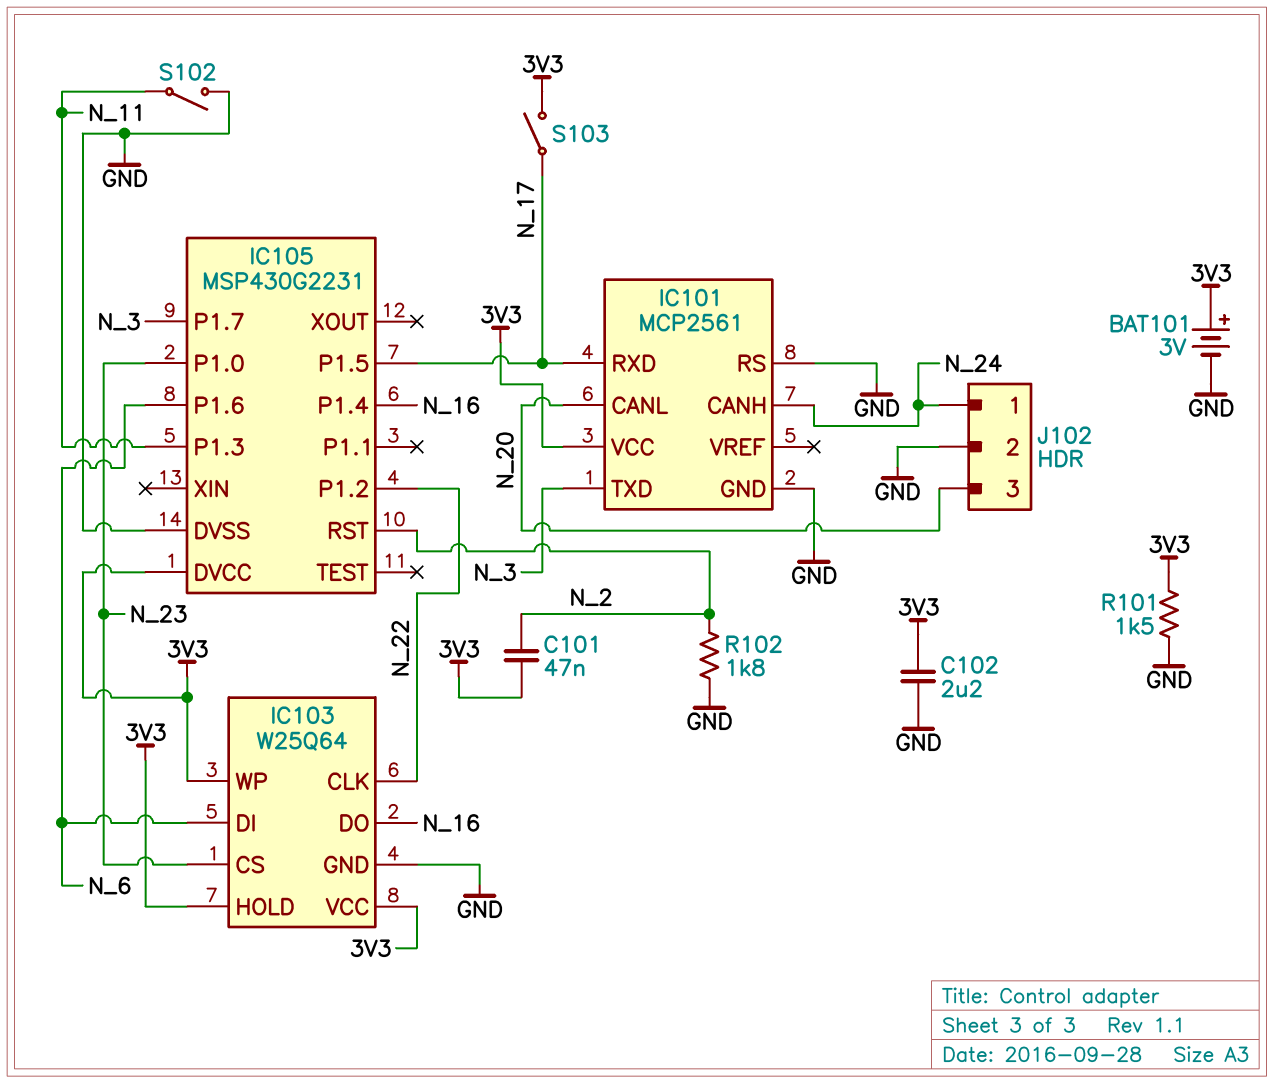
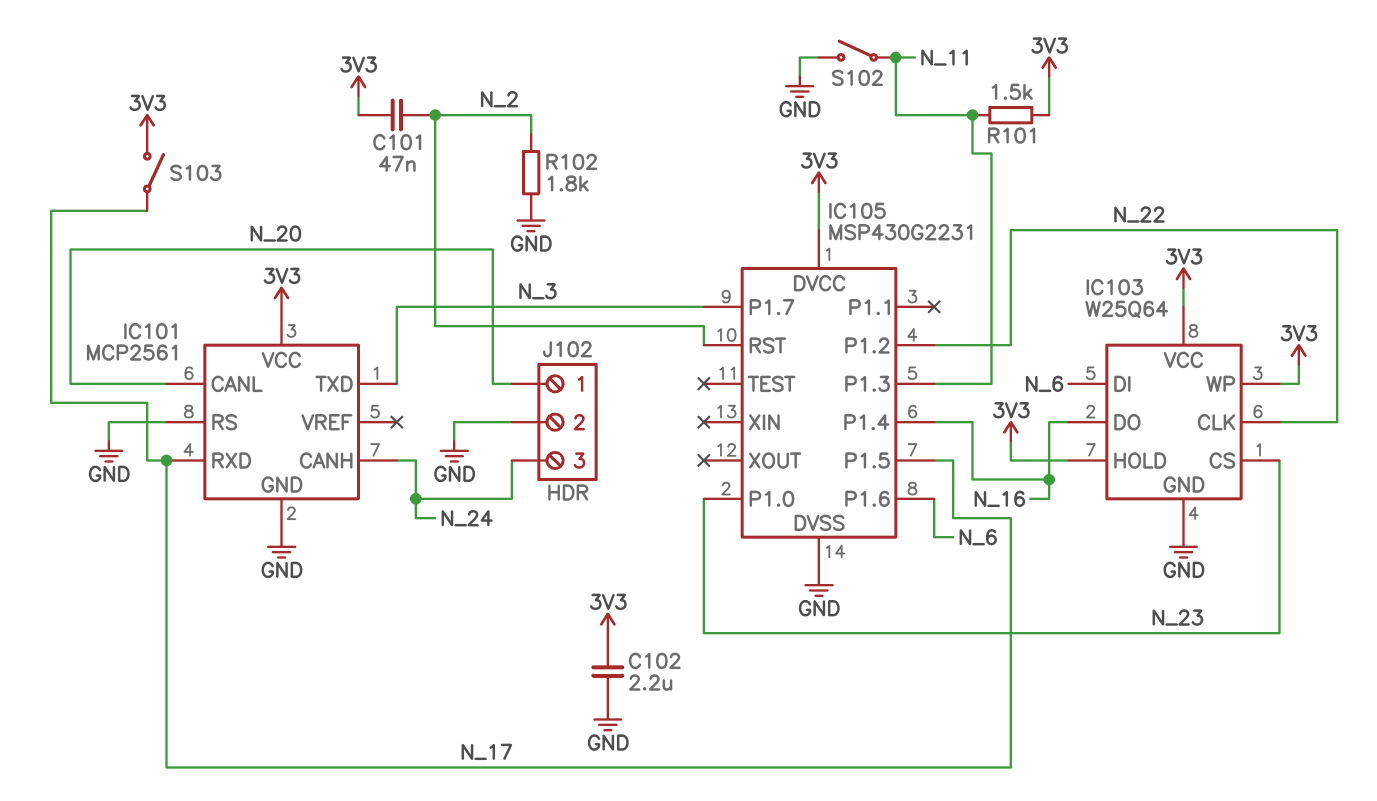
BAT101: 3V (plus 3V3, minus GND) -> none
J102 pin 1: N_24 -> N_20
J102 pin 3: N_20 -> N_24
R101: 1.5k (3V3, GND) -> 1.5k (3V3, N_11)

